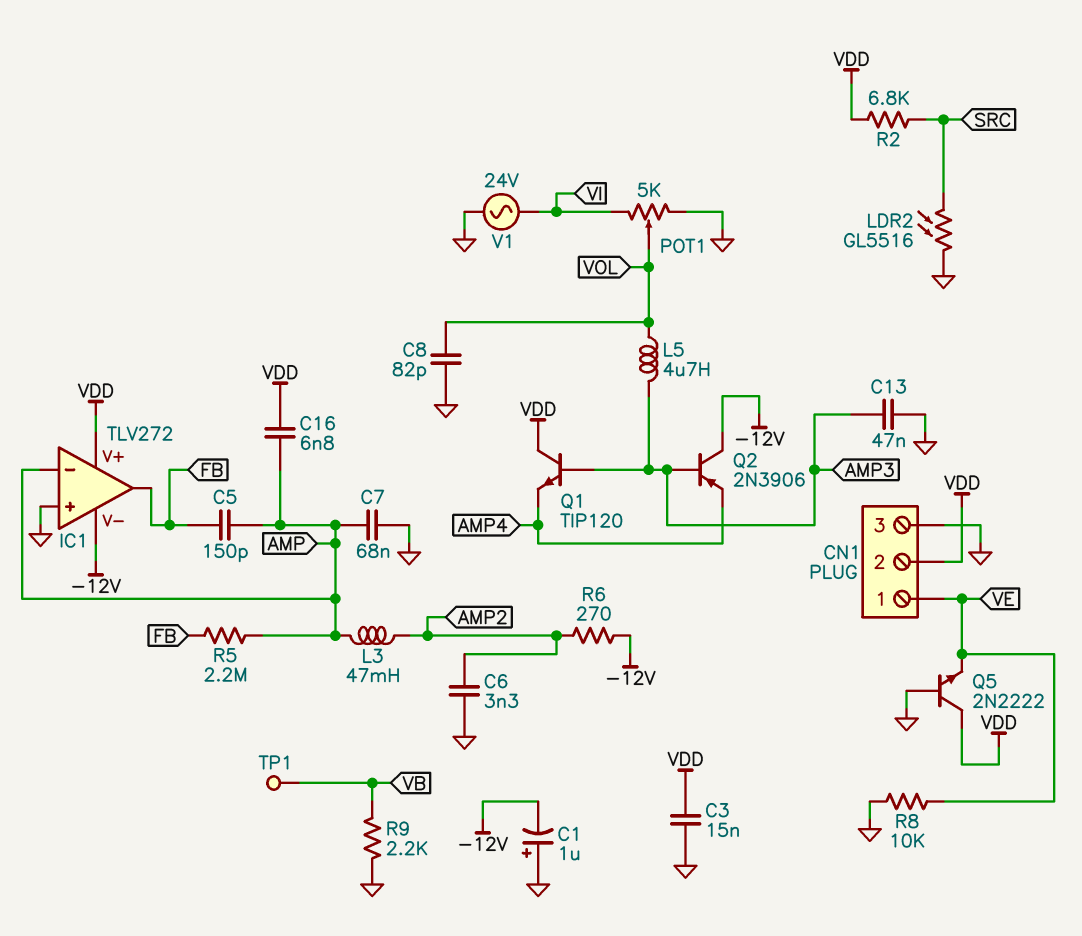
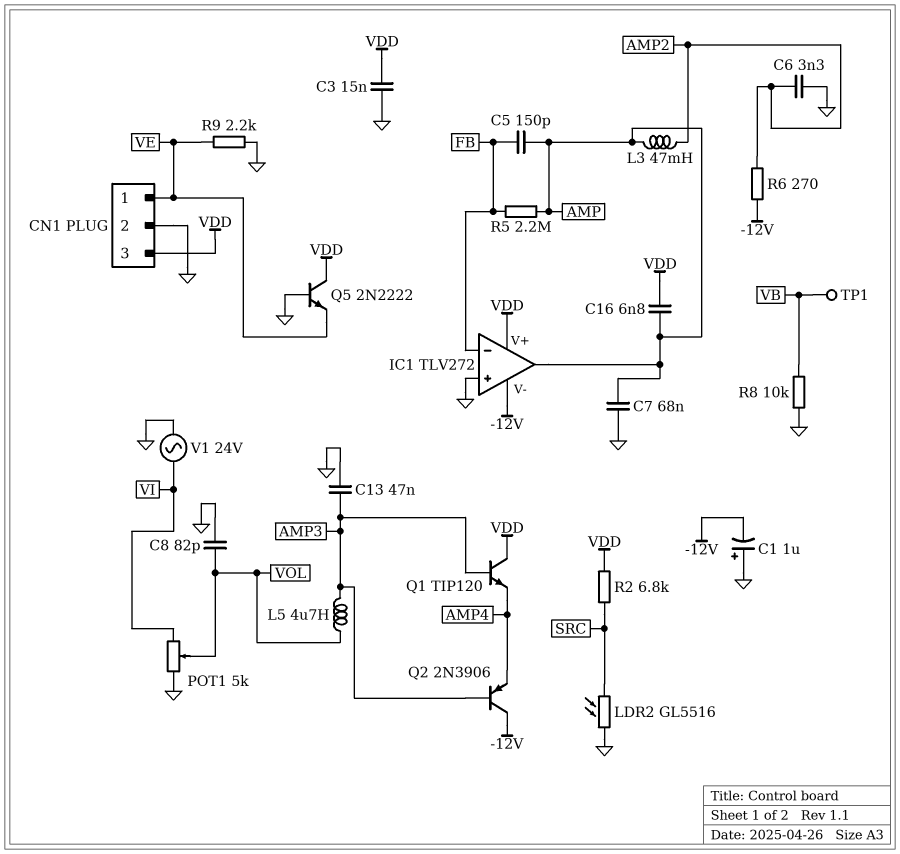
CN1 pin 2: VDD -> GND
CN1 pin 3: GND -> VDD
IC1 pin in-: AMP -> FB
IC1 pin out: FB -> AMP
R8: 10k (GND, VE) -> 10k (GND, VB)
R9: 2.2k (GND, VB) -> 2.2k (GND, VE)

